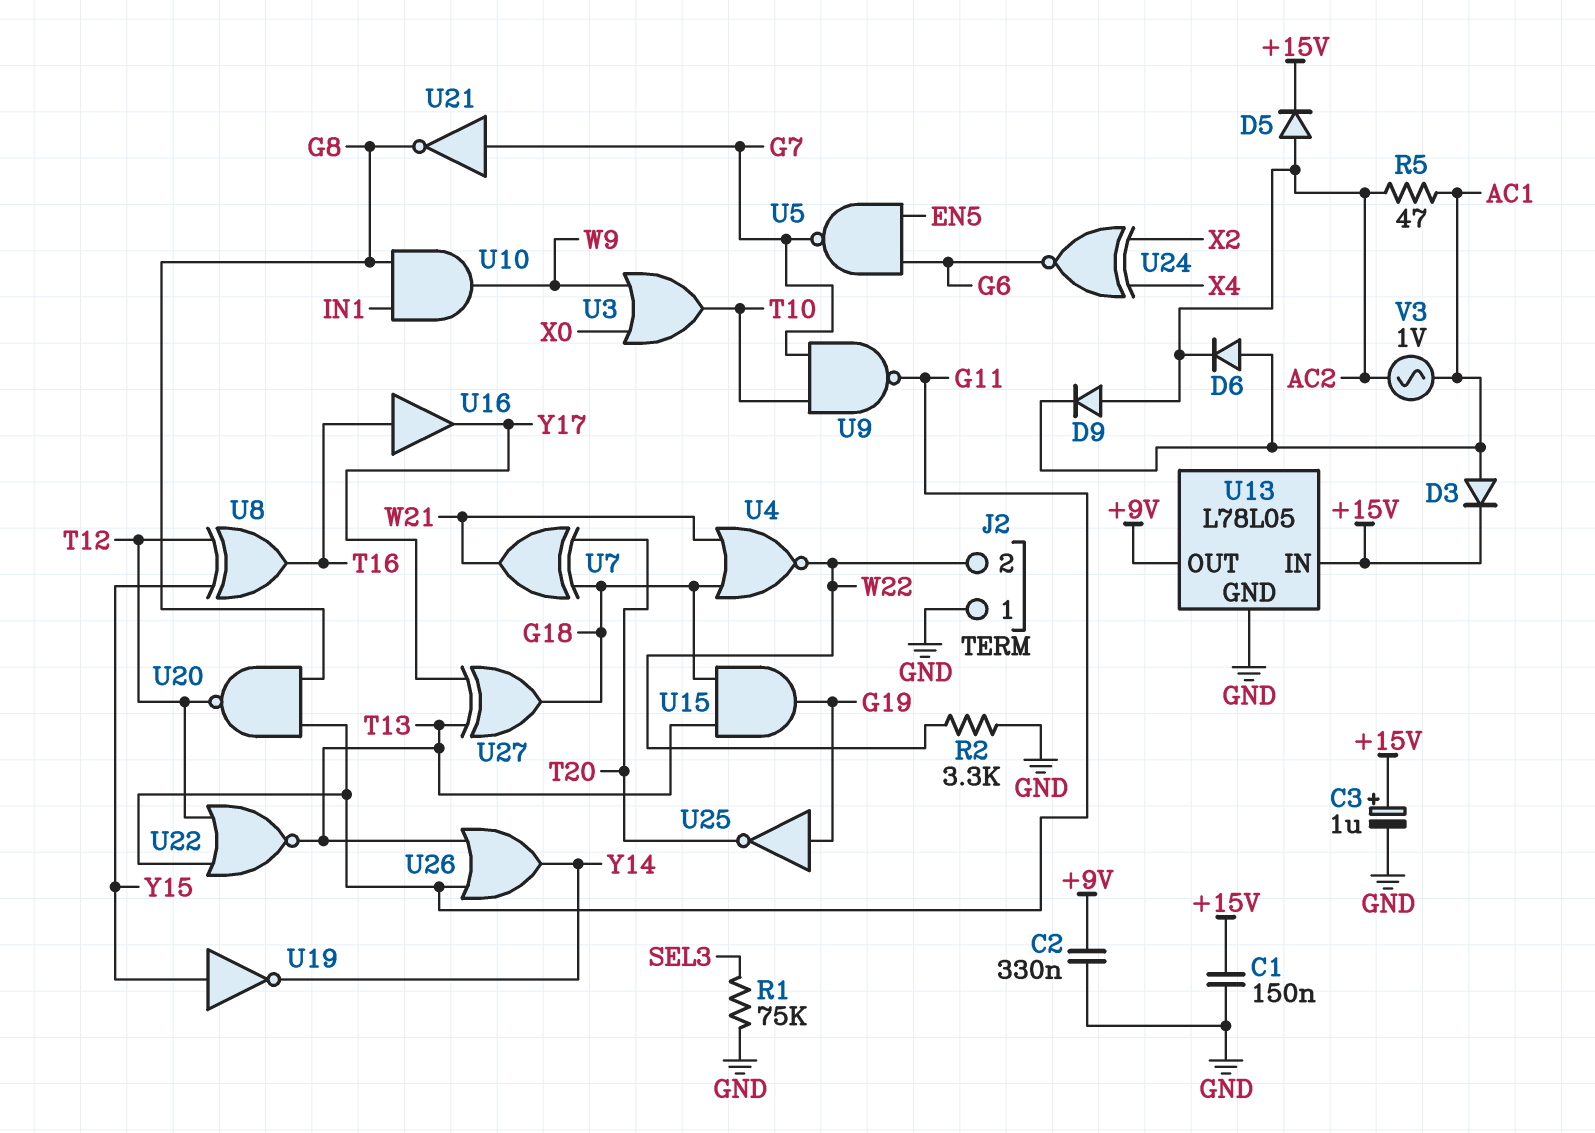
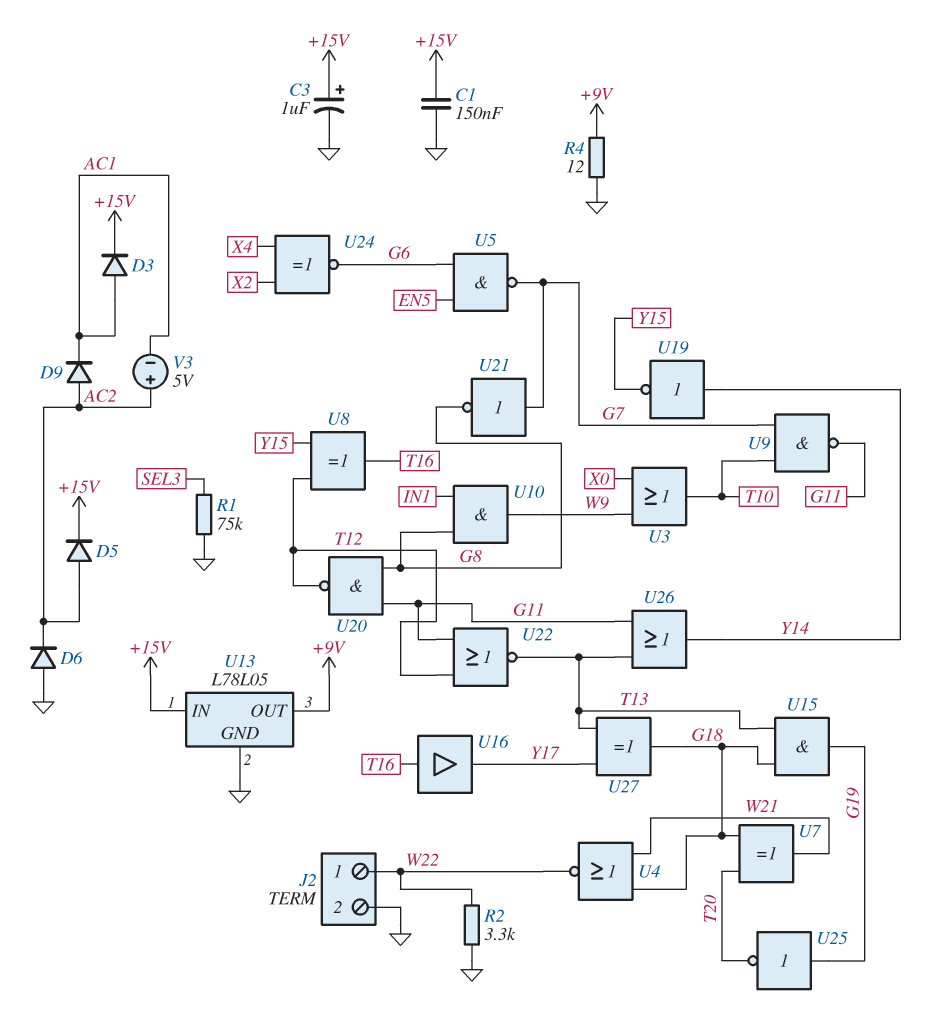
C2: 330nF (+9V, GND) -> none
D6: diode (A AC1, K AC2) -> diode (A GND, K AC2)
J2 pin 1: GND -> W22
J2 pin 2: W22 -> GND
R4: none -> 12 (+9V, GND)
R5: 47 (AC1, AC2) -> none
U19: NOT (in Y15, out Y14) -> NOT (in Y14, out Y15)
V3: AC 1V (AC1, AC2) -> 5V (plus AC2, minus AC1)

